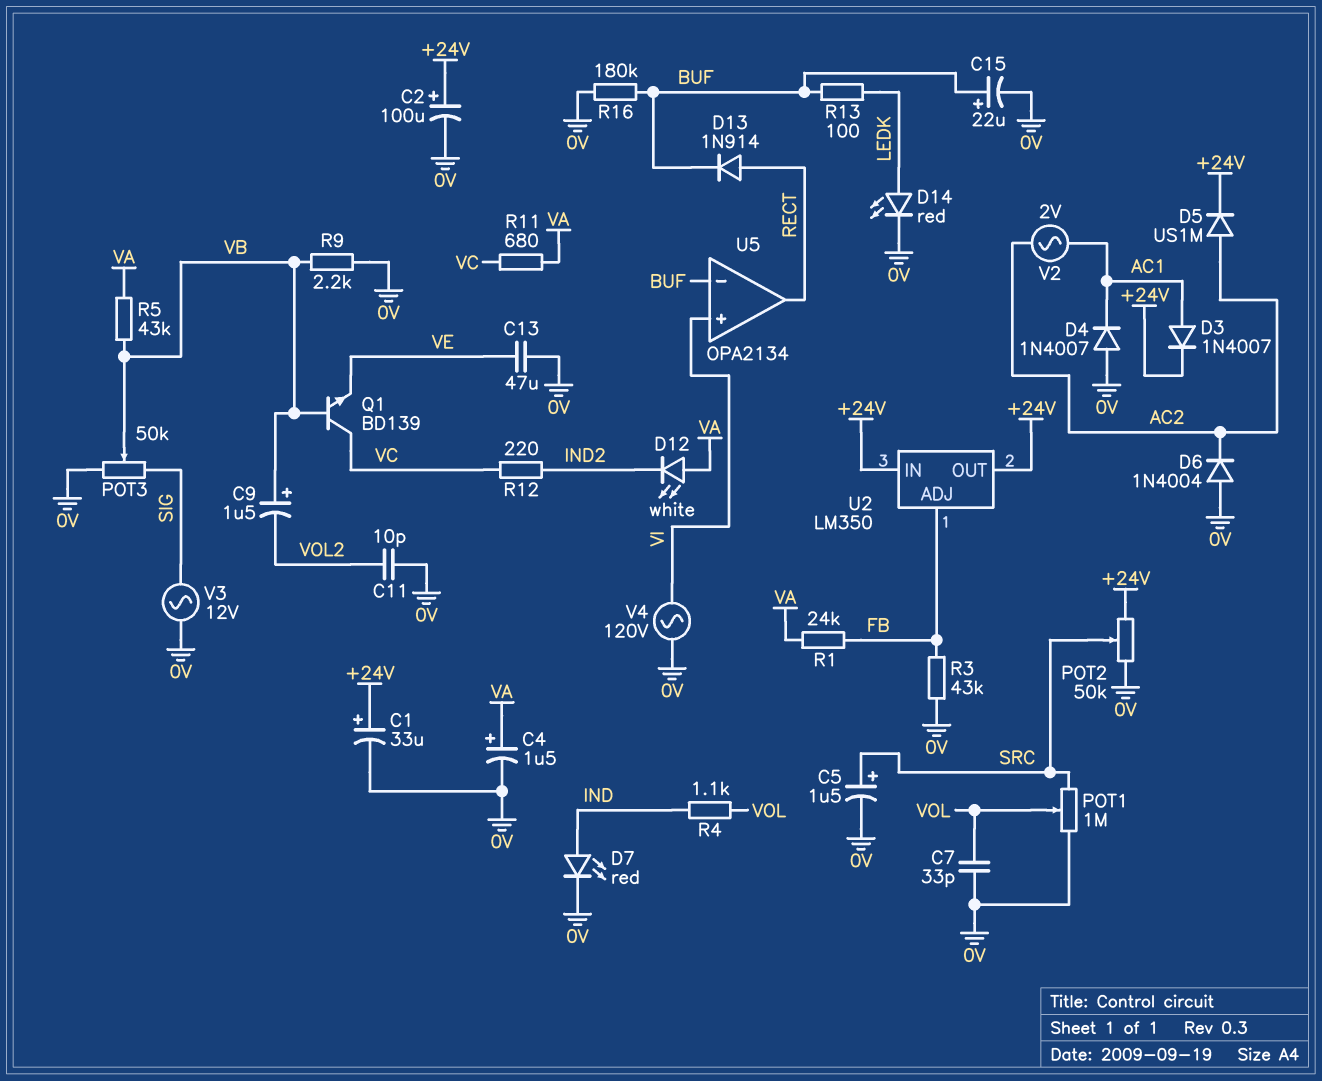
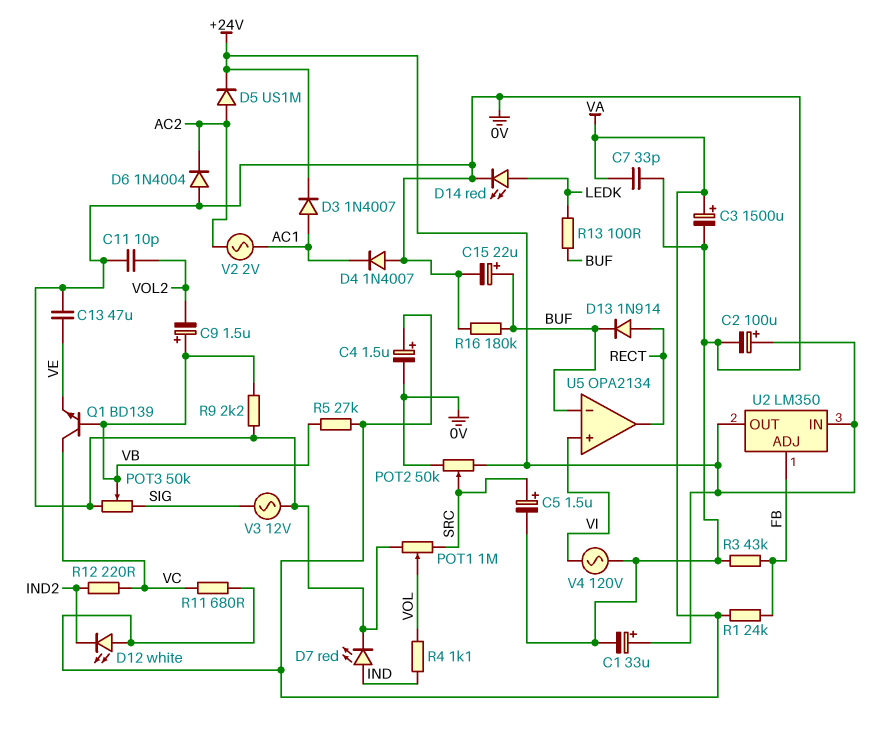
C3: none -> 1500uF (plus VA, minus 0V)
C7: 33pF (0V, VOL) -> 33pF (0V, VA)
R5: 43k (VA, VB) -> 27k (VA, VB)

